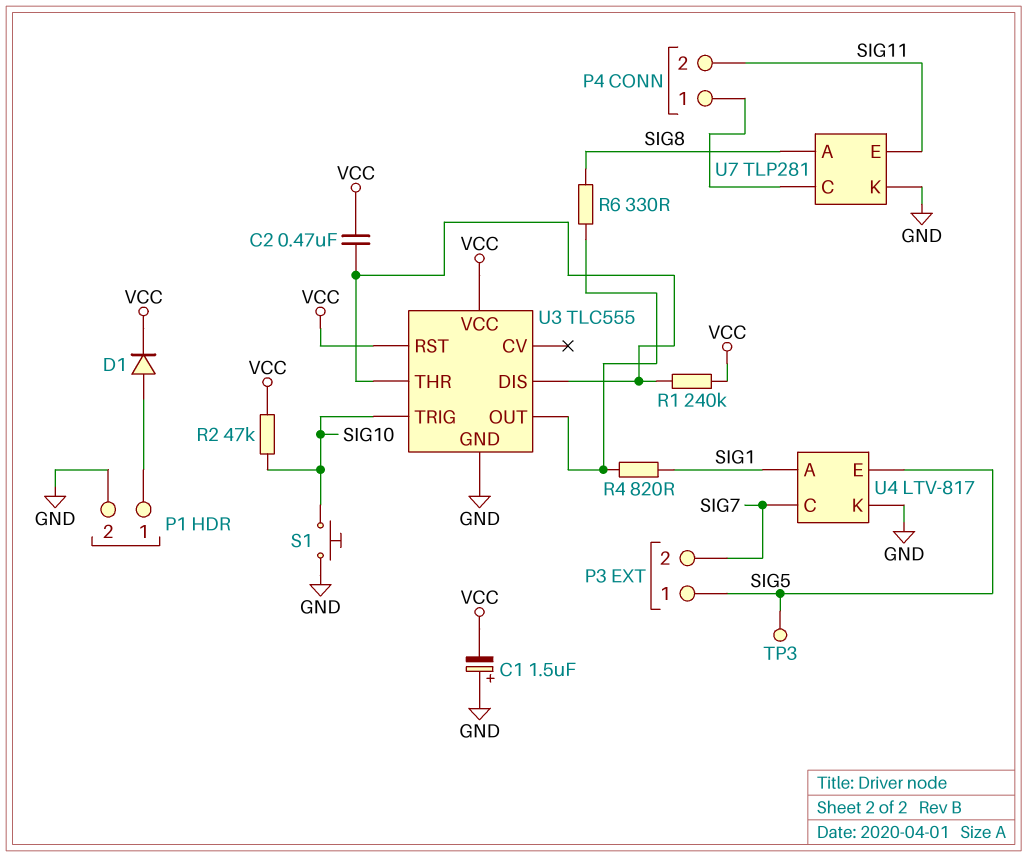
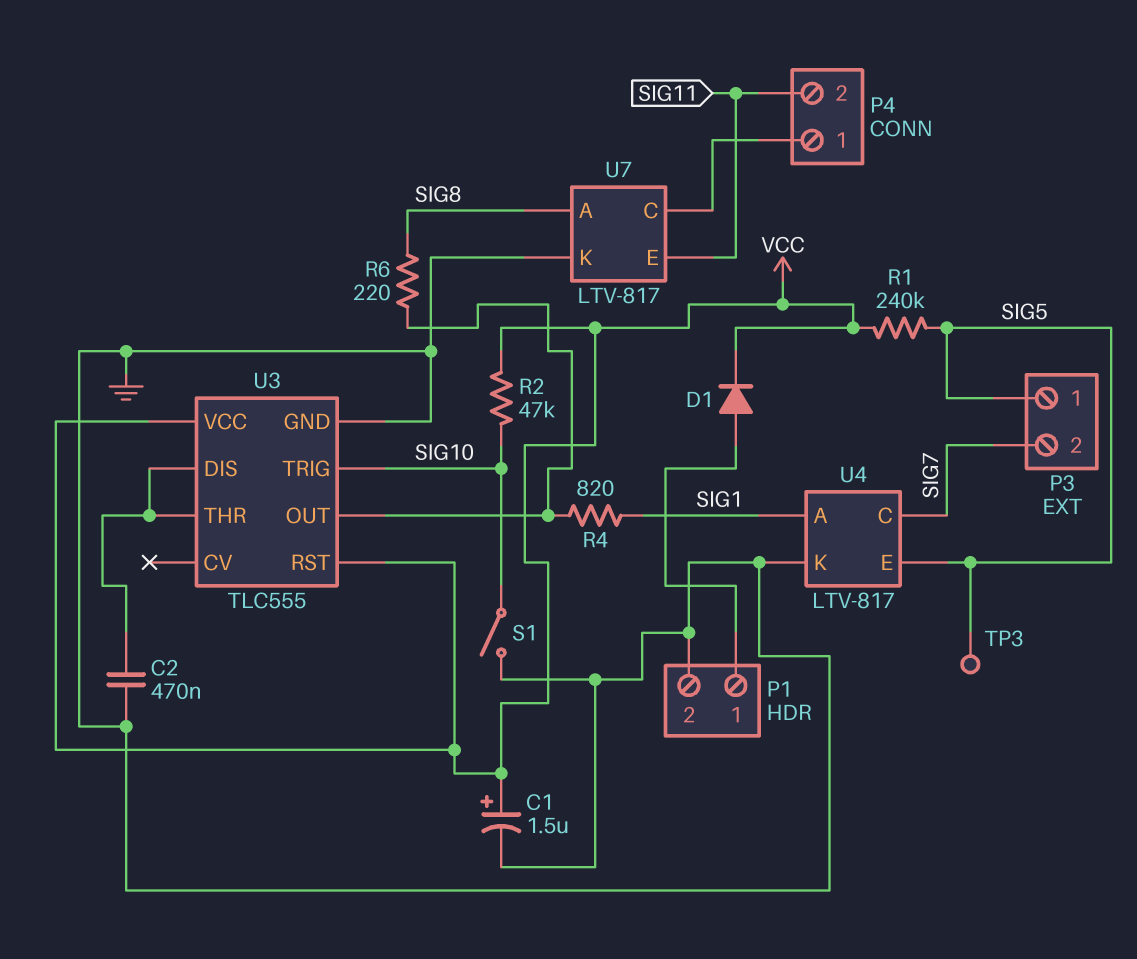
C1: 1.5uF (plus GND, minus VCC) -> 1.5uF (plus VCC, minus GND)
C2: 470nF (U3/DIS, VCC) -> 470nF (GND, U3/DIS)
R1: 240k (U3/DIS, VCC) -> 240k (SIG5, VCC)
R6: 330 (SIG8, U3/OUT) -> 220 (SIG8, U3/OUT)
S1: button (GND, SIG10) -> switch (GND, SIG10)
U7: TLP281 -> LTV-817

